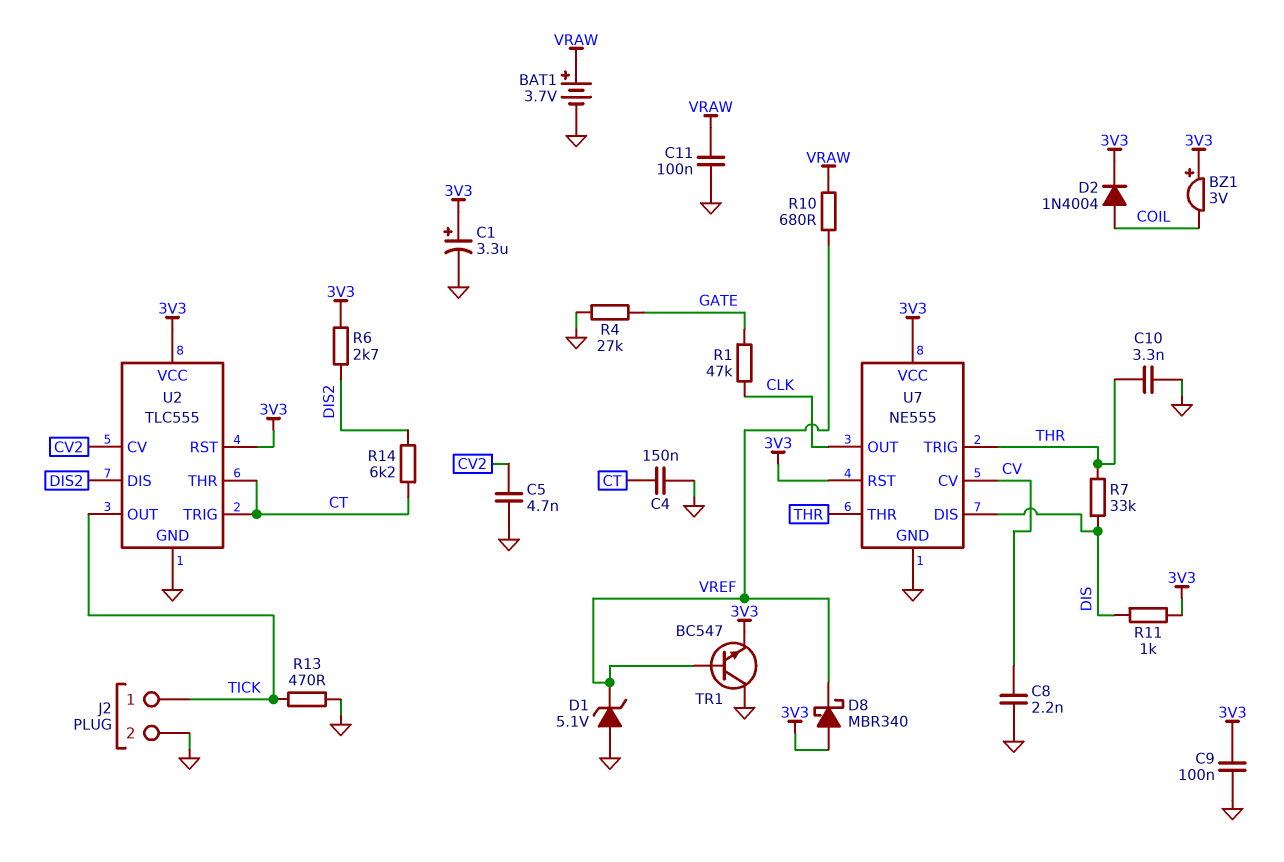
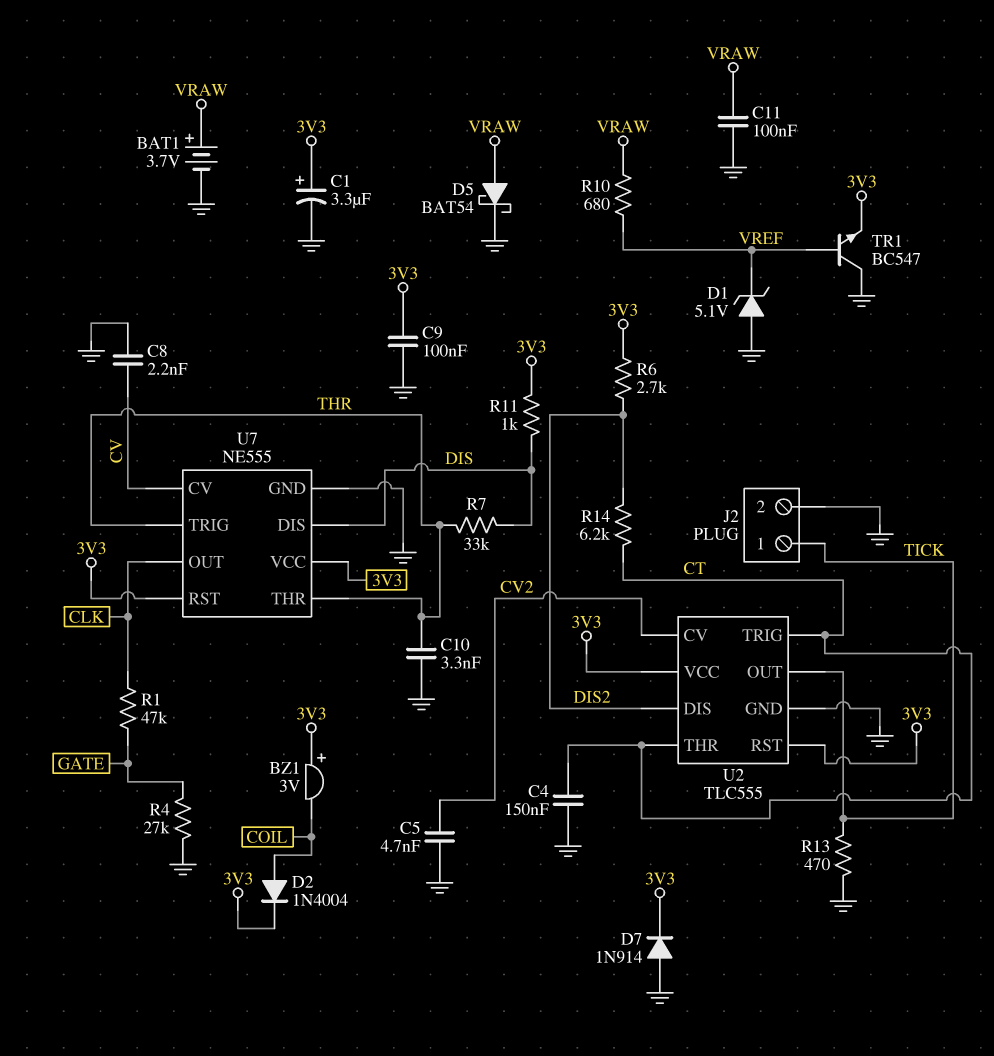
D5: none -> schottky BAT54 (A VRAW, K GND)
D7: none -> diode 1N914 (A GND, K 3V3)
D8: schottky MBR340 (A 3V3, K VREF) -> none

